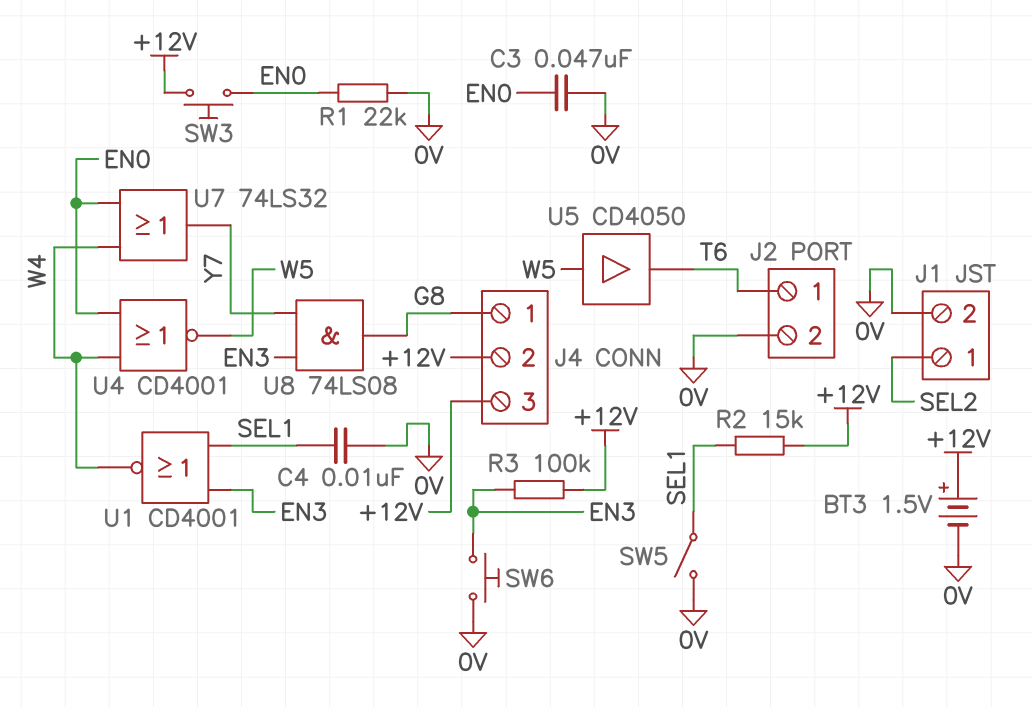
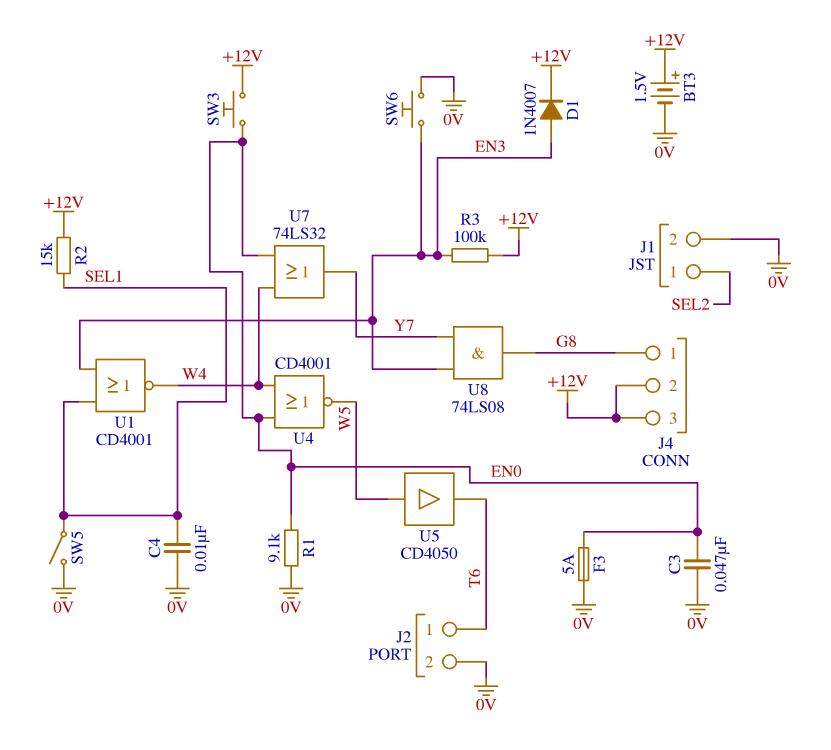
D1: none -> diode 1N4007 (A EN3, K +12V)
F3: none -> 5A (0V, EN0)
R1: 22k (0V, EN0) -> 9.1k (0V, EN0)

